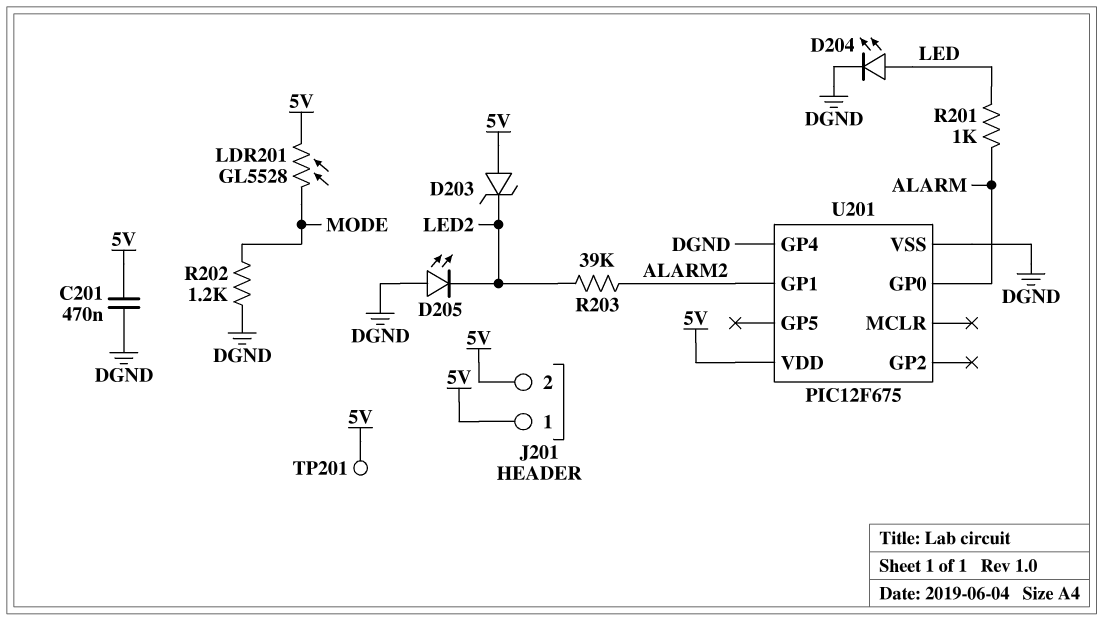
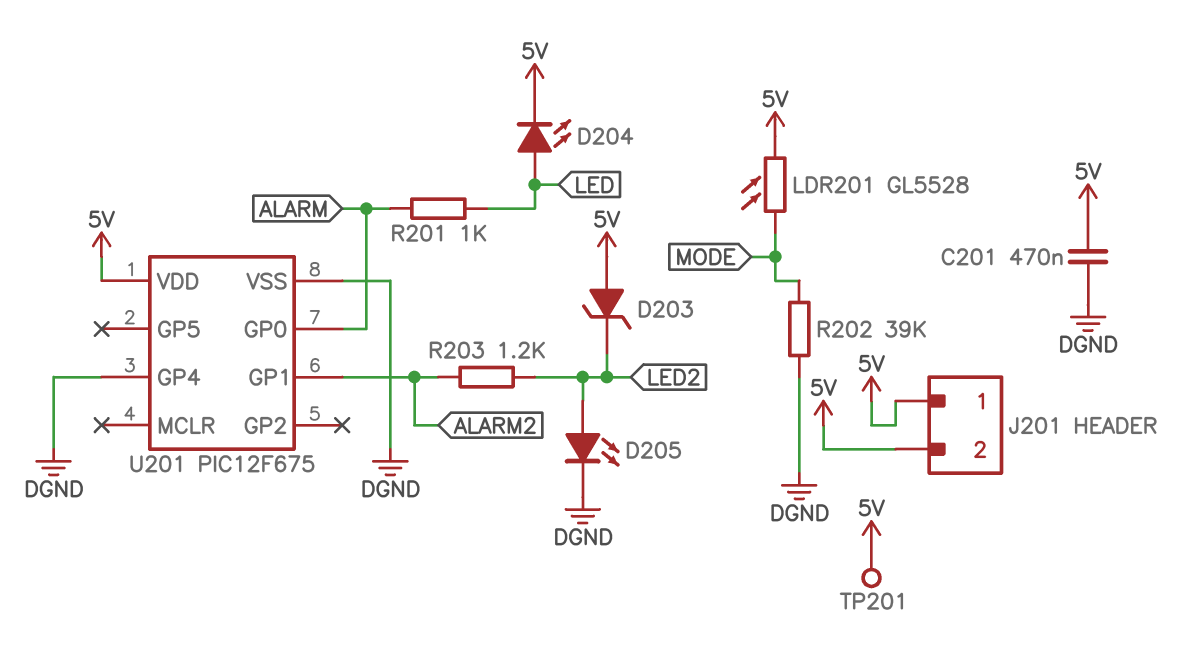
D204: LED (A LED, K DGND) -> LED (A LED, K 5V)
D205: LED (A DGND, K LED2) -> LED (A LED2, K DGND)
R202: 1.2k (DGND, MODE) -> 39k (DGND, MODE)
R203: 39k (ALARM2, LED2) -> 1.2k (ALARM2, LED2)

